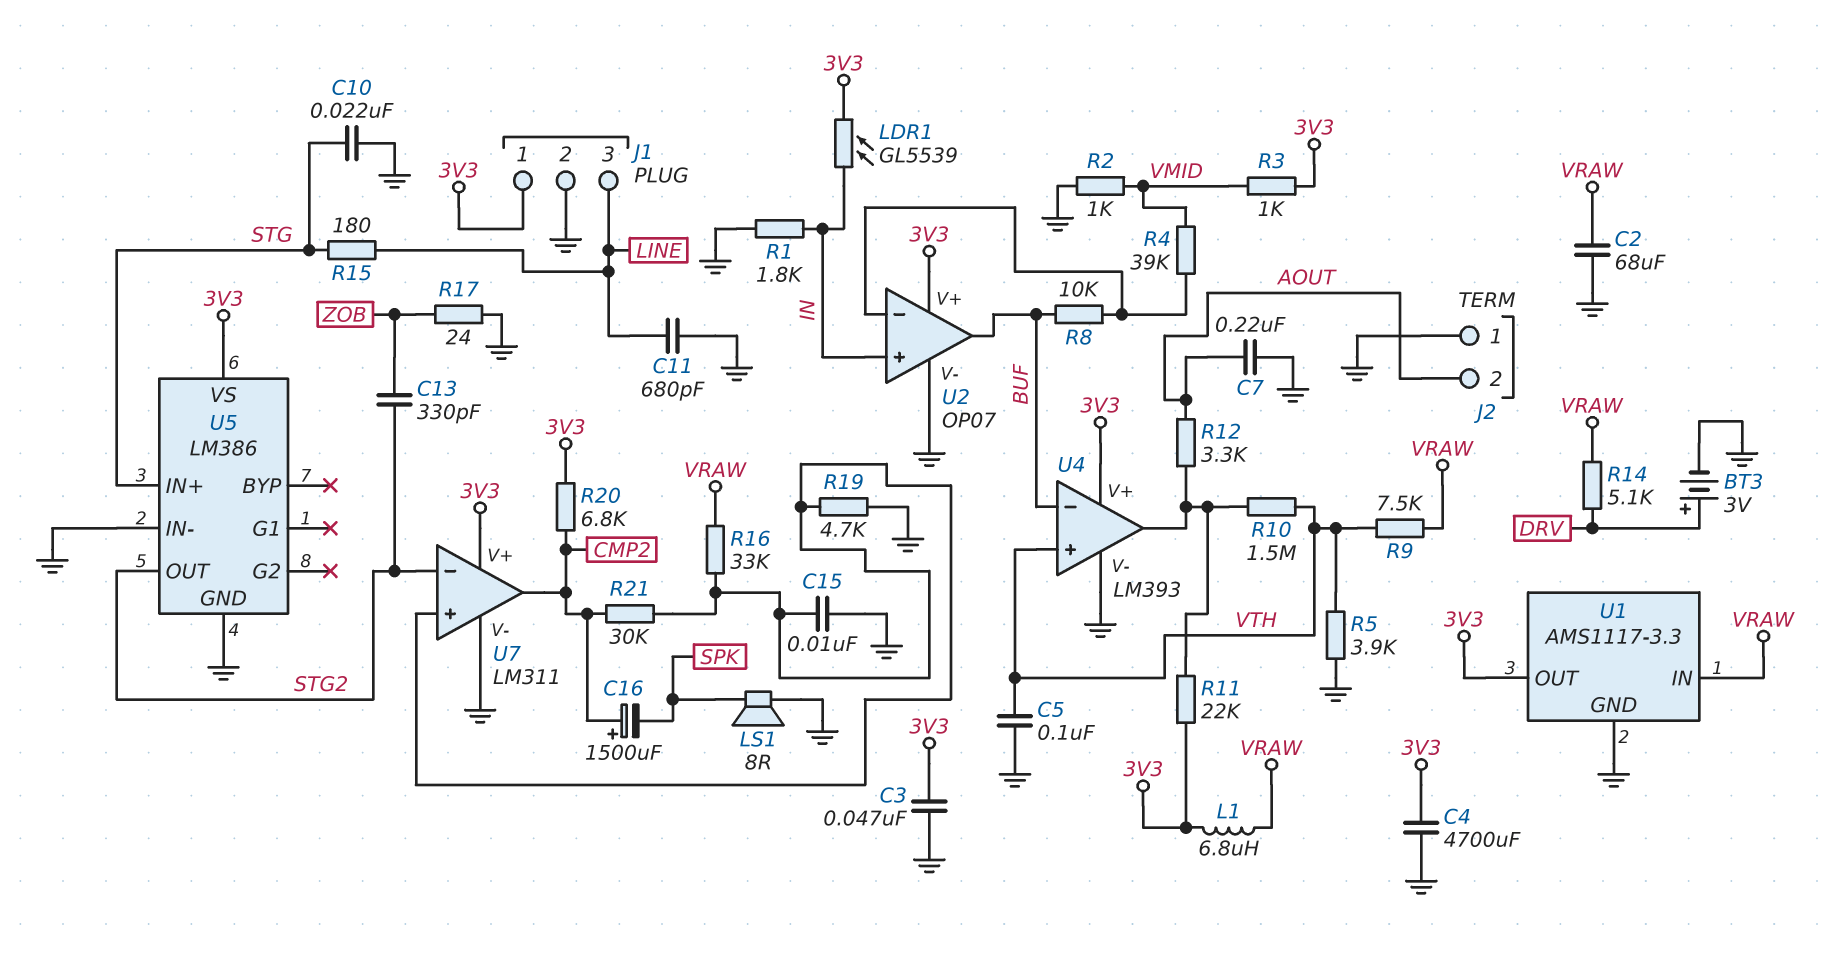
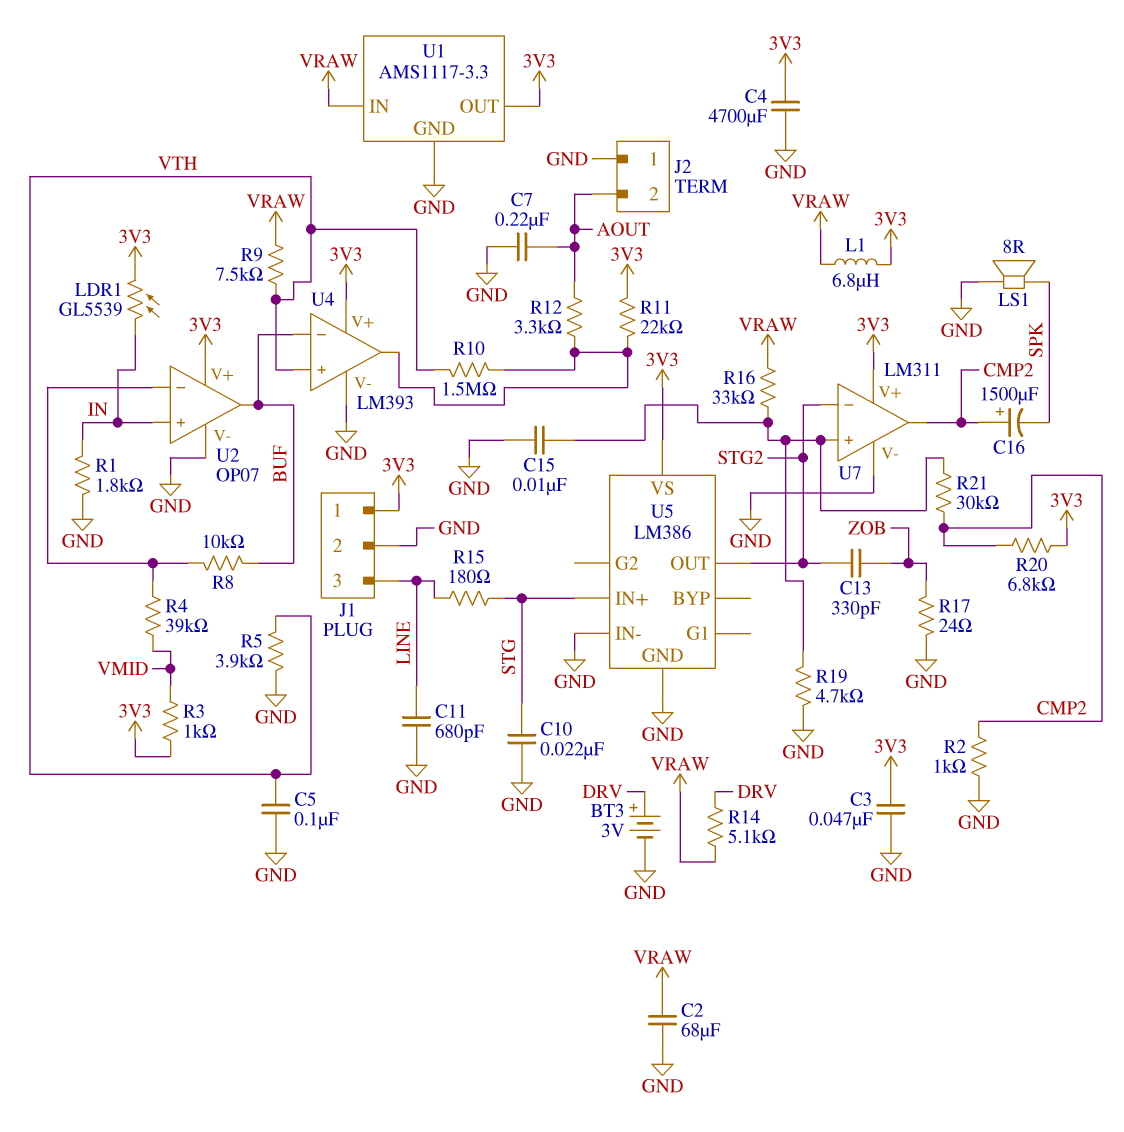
R2: 1k (GND, VMID) -> 1k (CMP2, GND)

